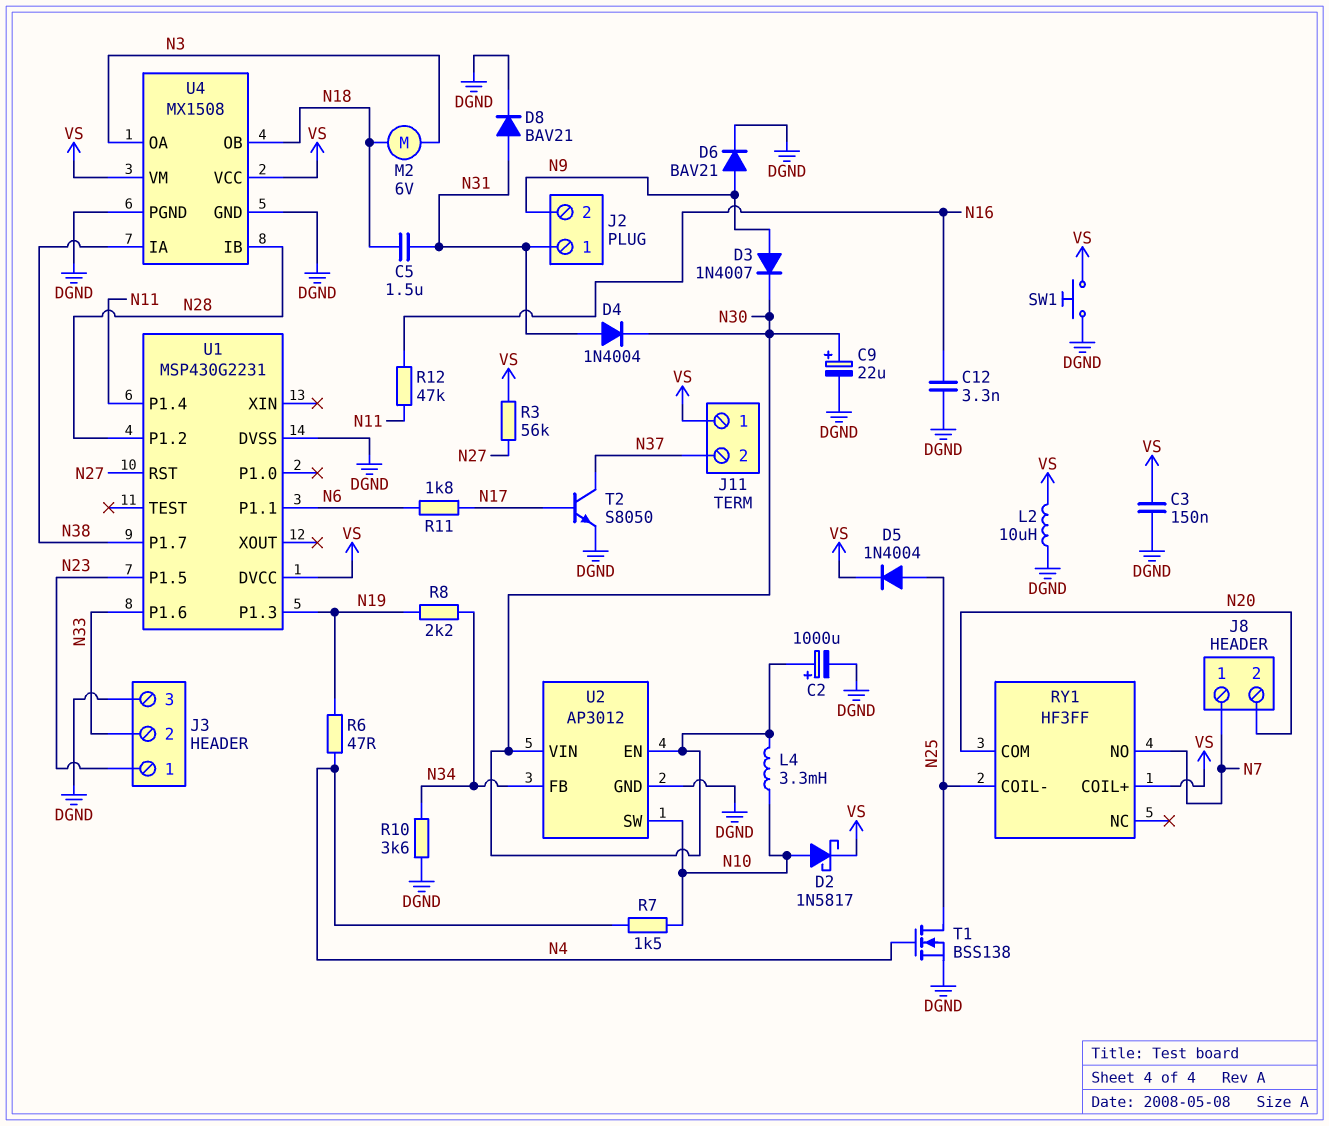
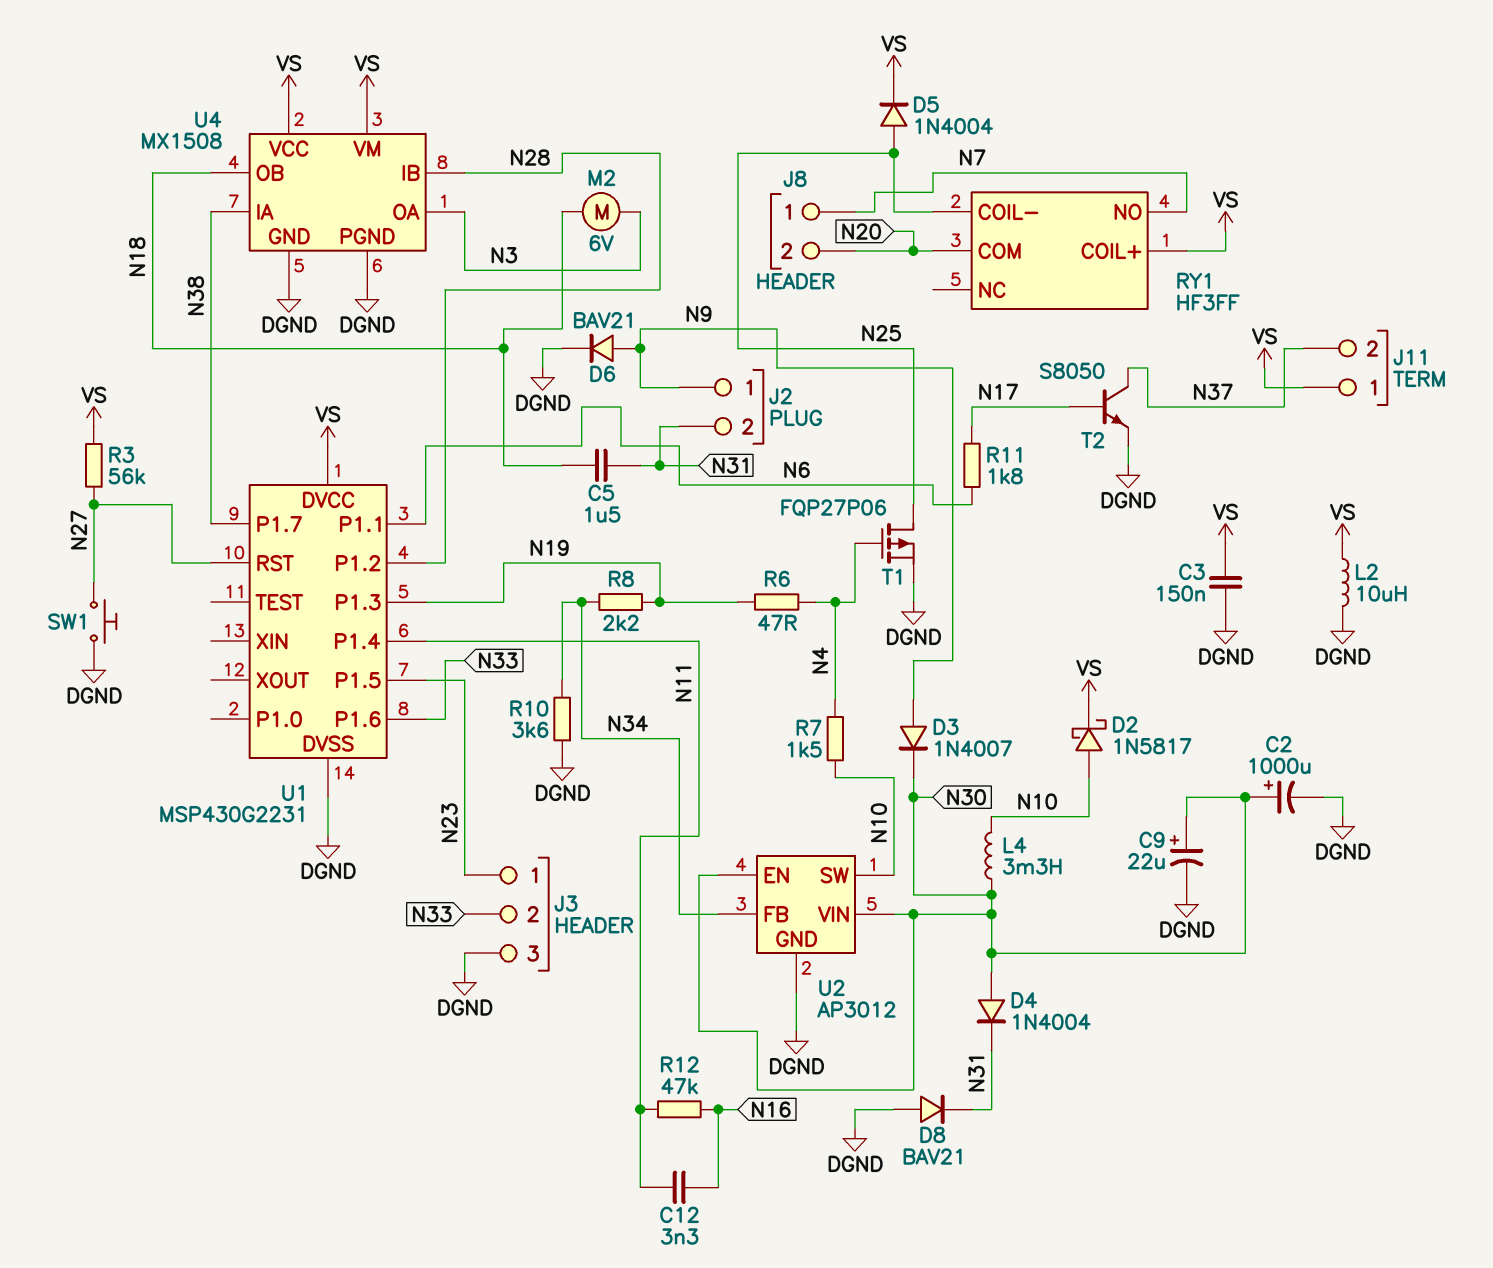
C12: 3.3nF (DGND, N16) -> 3.3nF (N11, N16)
D4: diode 1N4004 (A N31, K N30) -> diode 1N4004 (A N30, K N31)
D8: diode BAV21 (A N31, K DGND) -> diode BAV21 (A DGND, K N31)
J2 pin 1: N31 -> N9
J2 pin 2: N9 -> N31
SW1: button (DGND, VS) -> button (DGND, N27)
T1: NMOS BSS138 (G N4, D N25, S DGND) -> PMOS FQP27P06 (G N4, D N25, S DGND)

